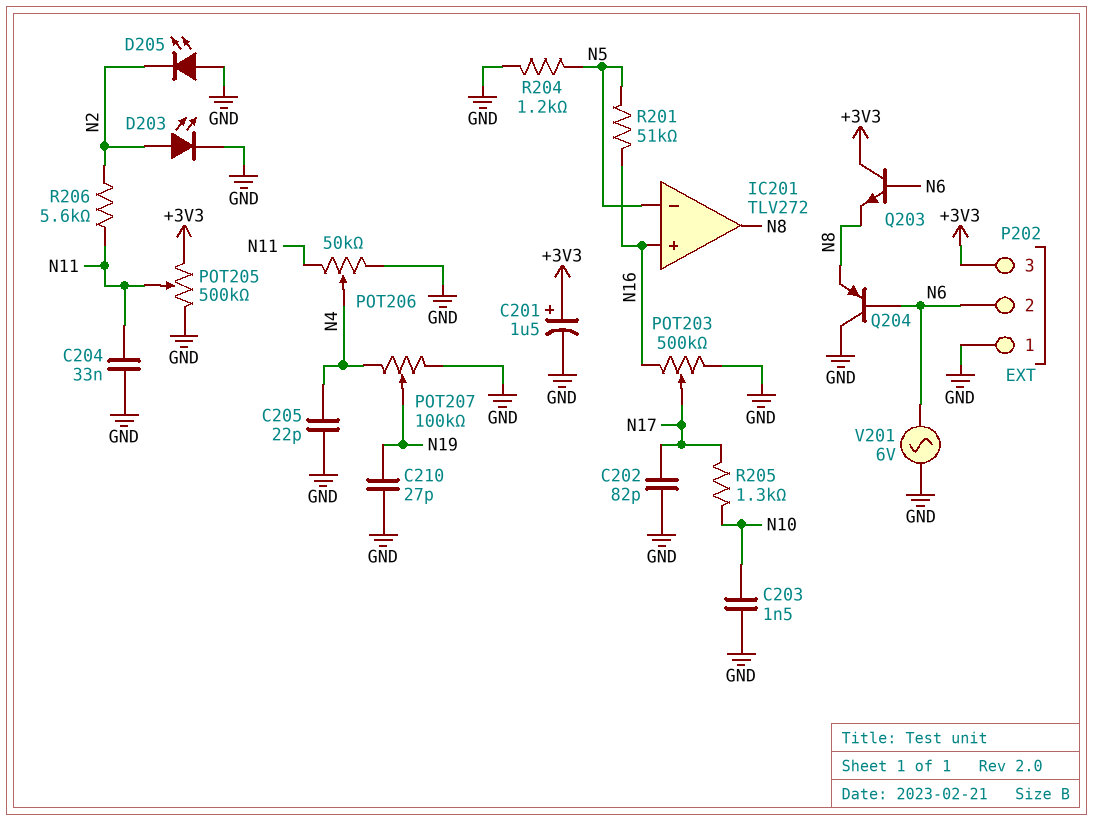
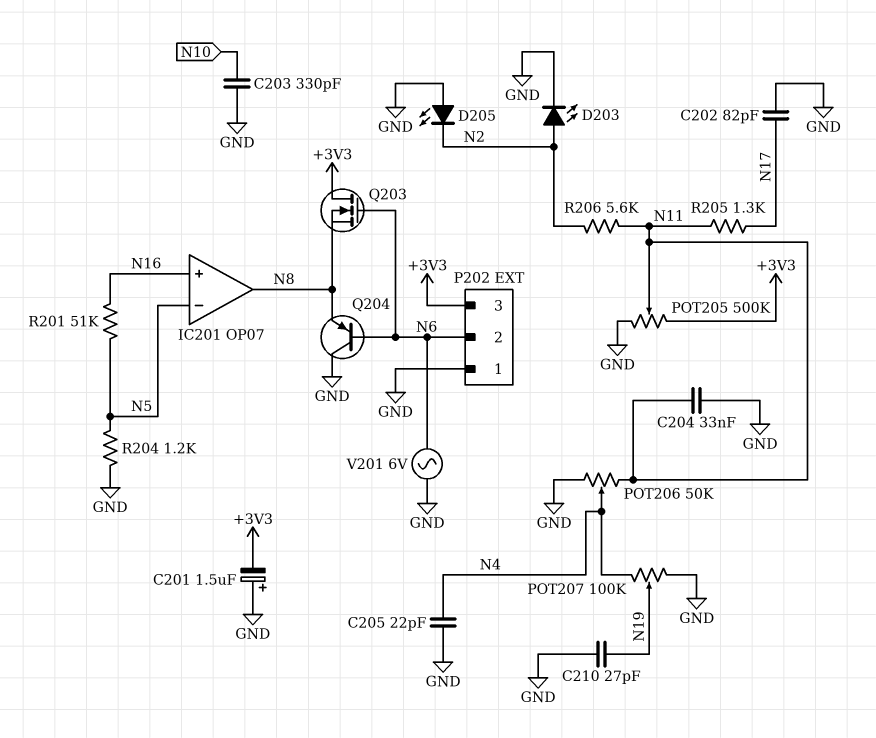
C201: 1.5uF (plus +3V3, minus GND) -> 1.5uF (plus GND, minus +3V3)
C203: 1.5nF (GND, N10) -> 330pF (GND, N10)
IC201: TLV272 -> OP07
POT203: 500k (GND, N16, wiper N17) -> none
Q203: NPN (B N6, C +3V3, E N8) -> NMOS (G N6, D +3V3, S N8)
R205: 1.3k (N10, N17) -> 1.3k (N11, N17)

